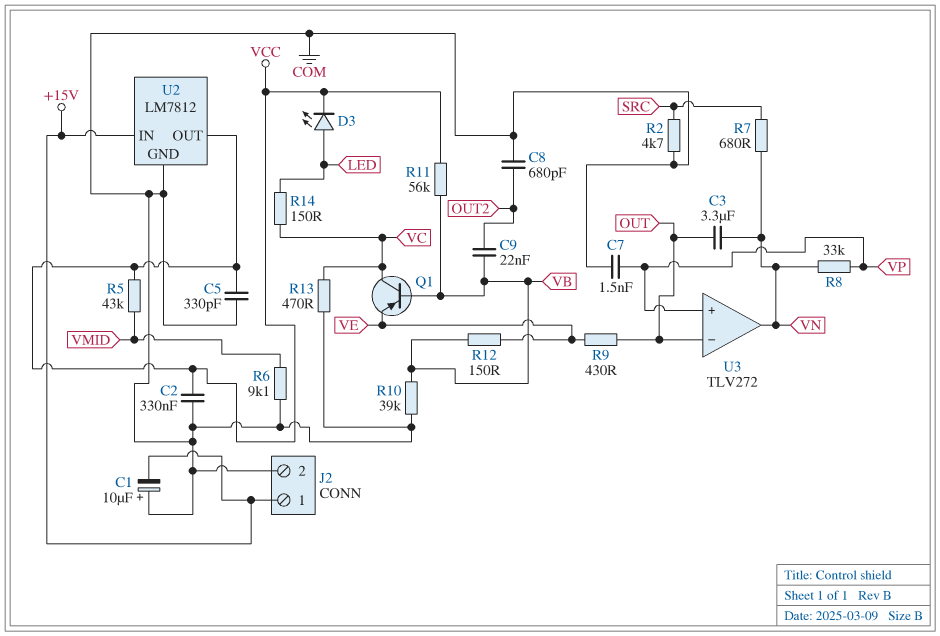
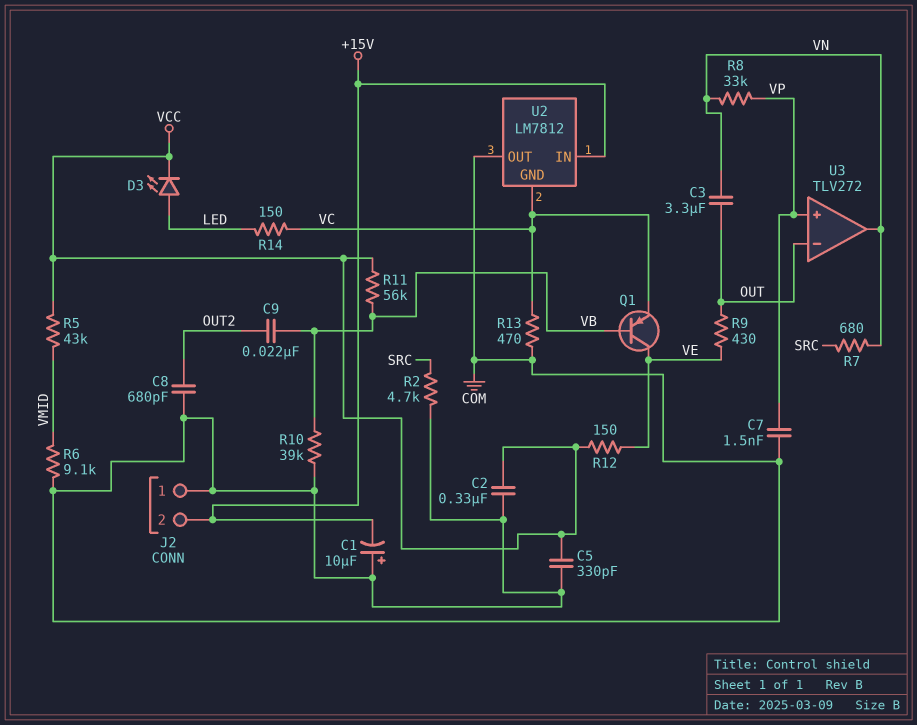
J2 pin 1: +15V -> COM
J2 pin 2: COM -> +15V
Q1: PNP (B VB, C VC, E VE) -> PNP (B VB, C VE, E VC)
R12: 150 (VB, VE) -> 150 (VCC, VE)
U2 pin GND: COM -> VC
U2 pin OUT: VCC -> COM

